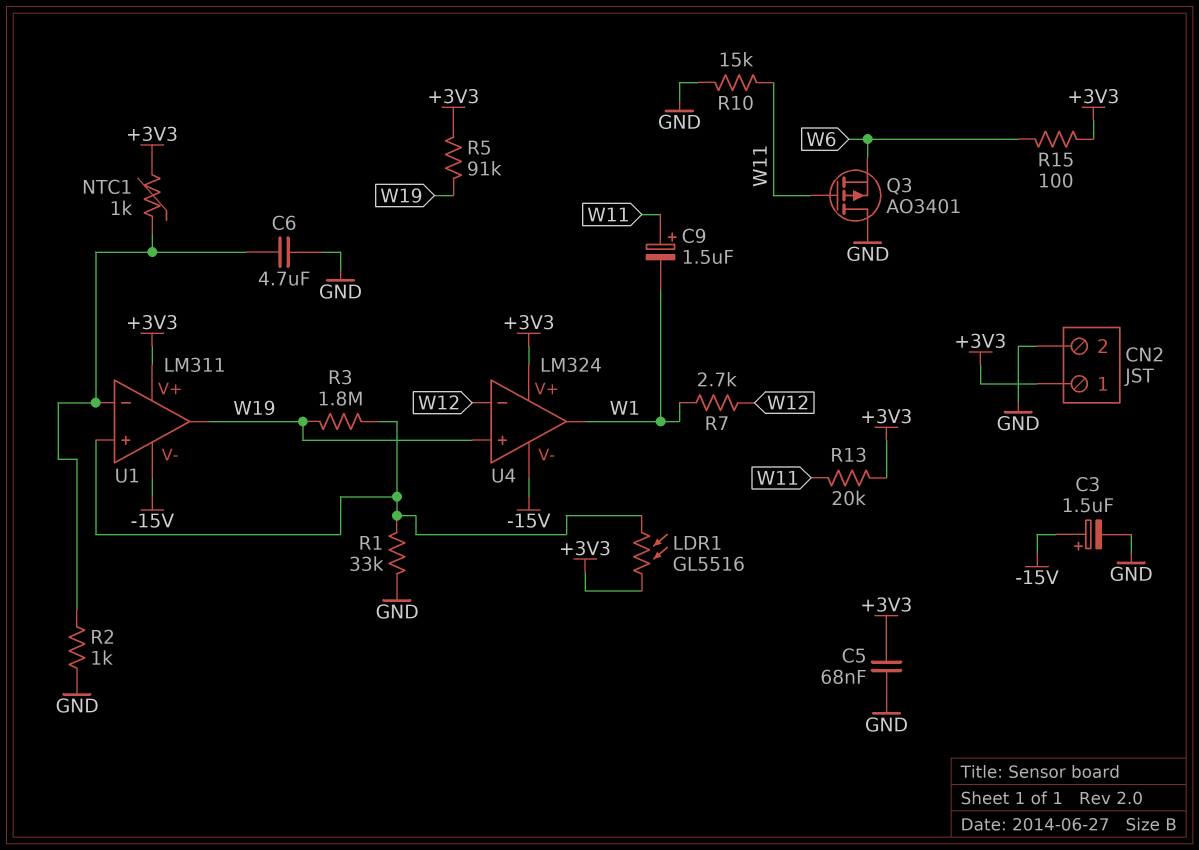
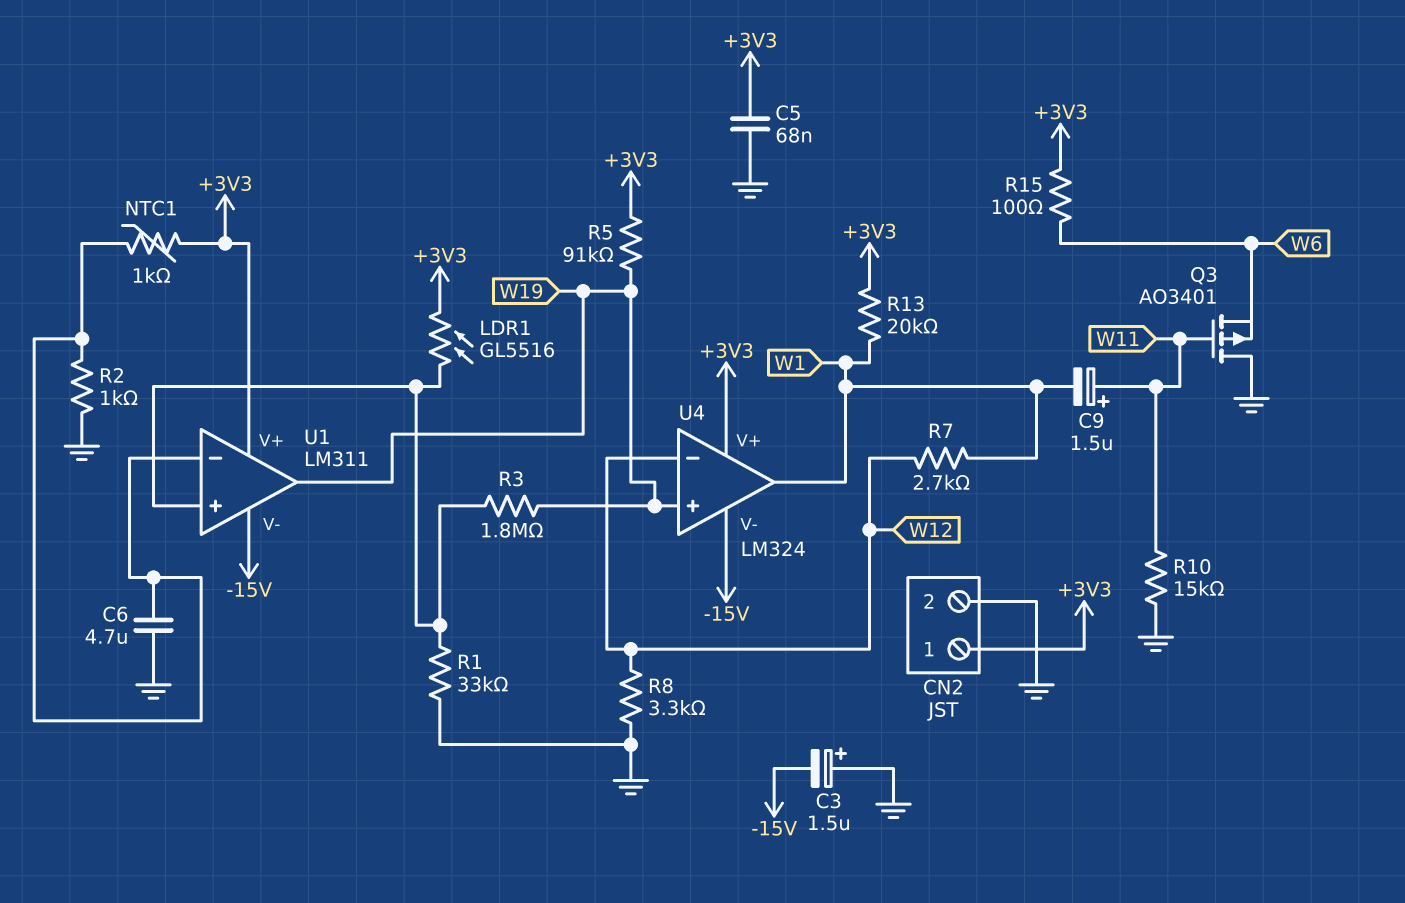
C3: 1.5uF (plus -15V, minus GND) -> 1.5uF (plus GND, minus -15V)
R8: none -> 3.3k (GND, W12)
R13: 20k (+3V3, W11) -> 20k (+3V3, W1)

